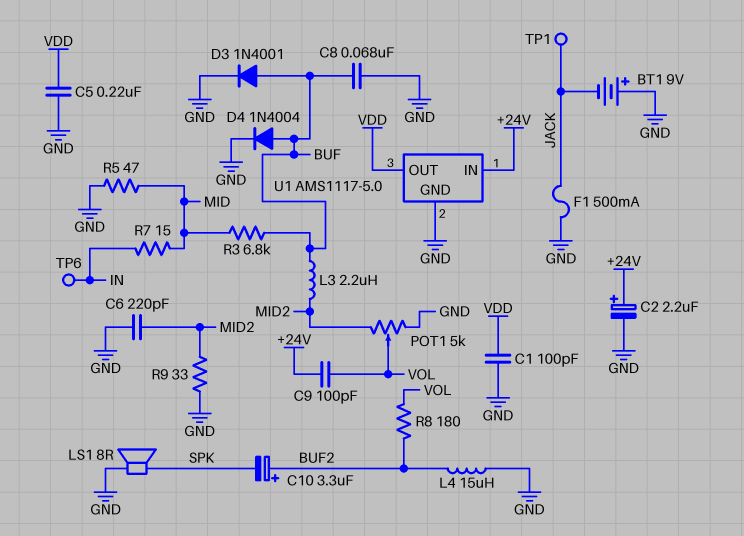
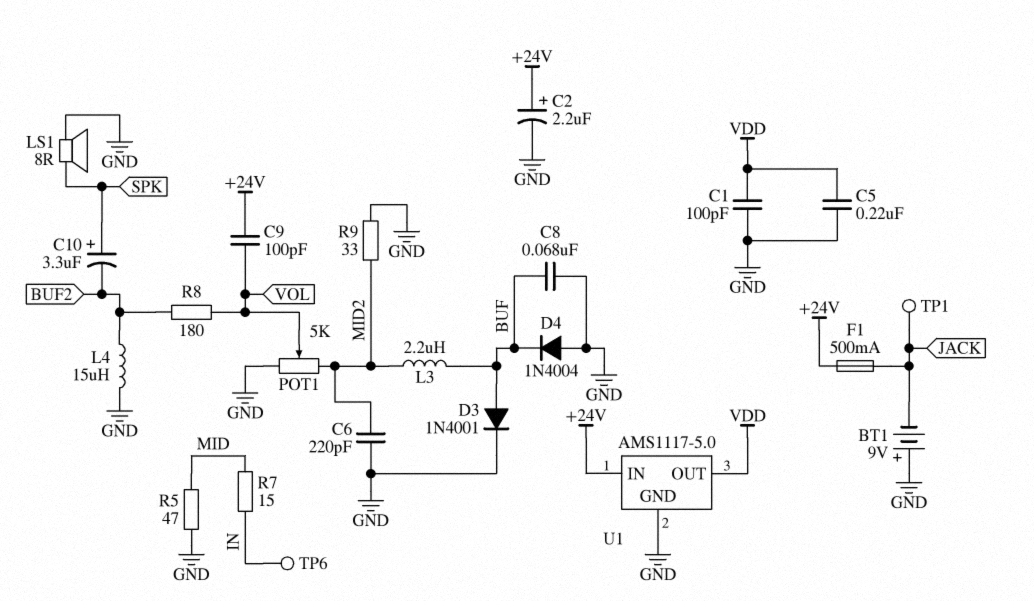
C10: 3.3uF (plus BUF2, minus SPK) -> 3.3uF (plus SPK, minus BUF2)
D4: diode 1N4004 (A BUF, K GND) -> diode 1N4004 (A GND, K BUF)
F1: 500mA (GND, JACK) -> 500mA (+24V, JACK)
R3: 6.8k (BUF, MID) -> none

